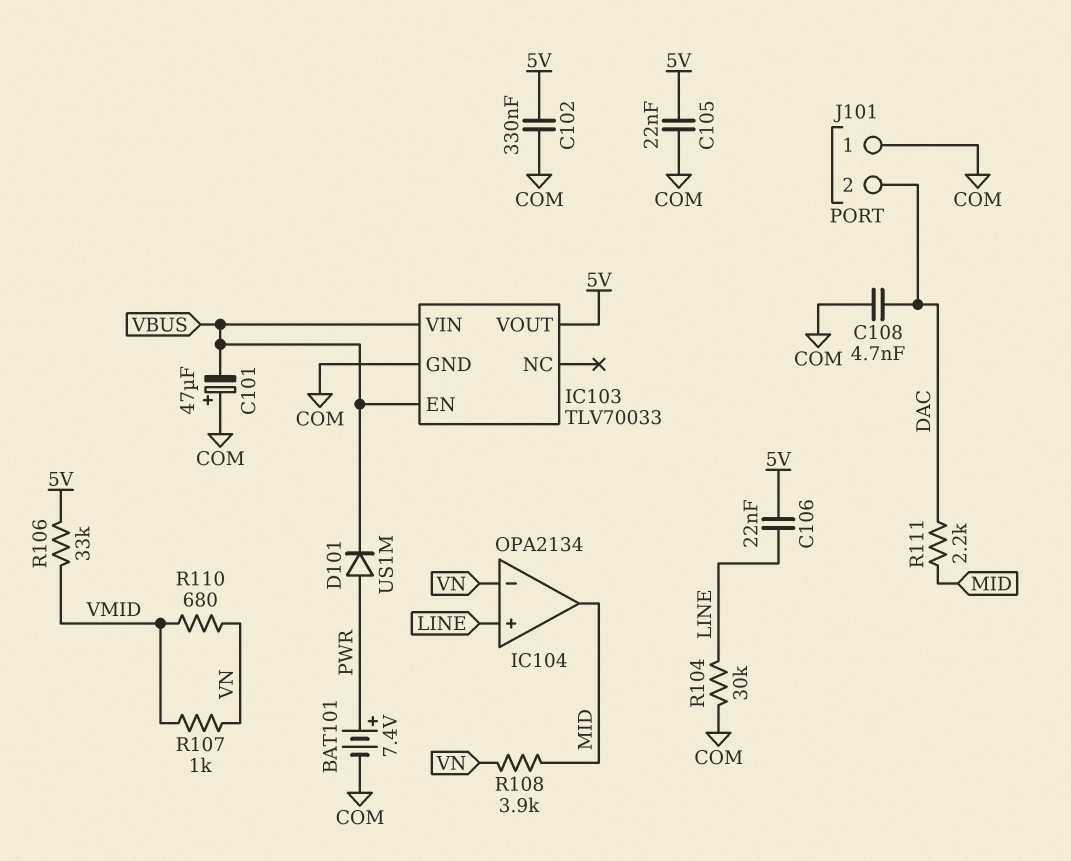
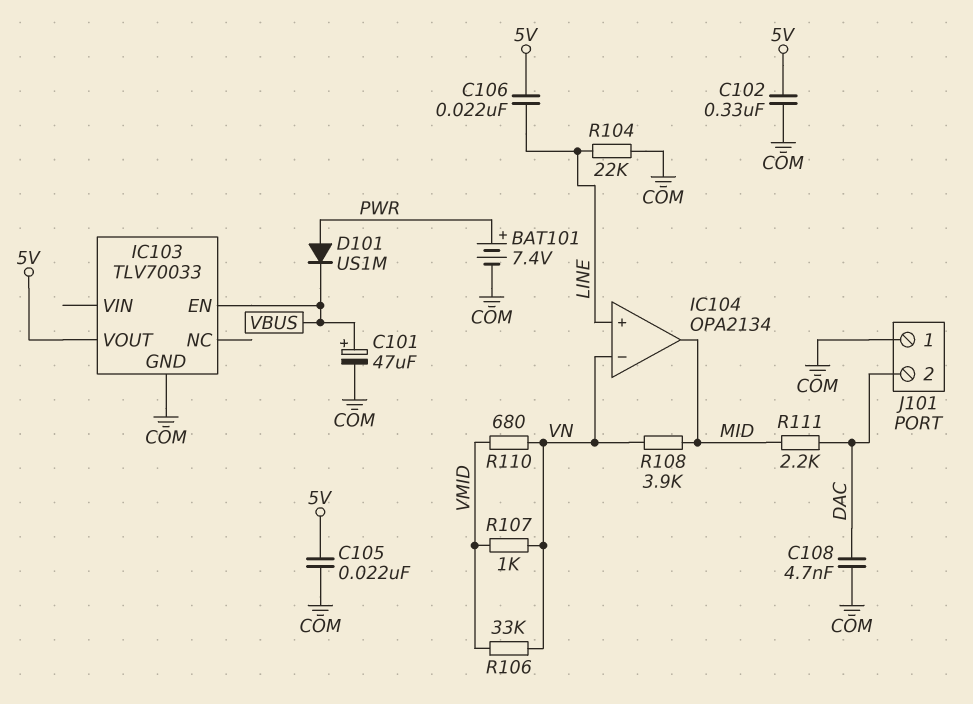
C101: 47uF (plus COM, minus VBUS) -> 47uF (plus VBUS, minus COM)
IC103 pin VIN: VBUS -> none
R104: 30k (COM, LINE) -> 22k (COM, LINE)
R106: 33k (5V, VMID) -> 33k (VMID, VN)

